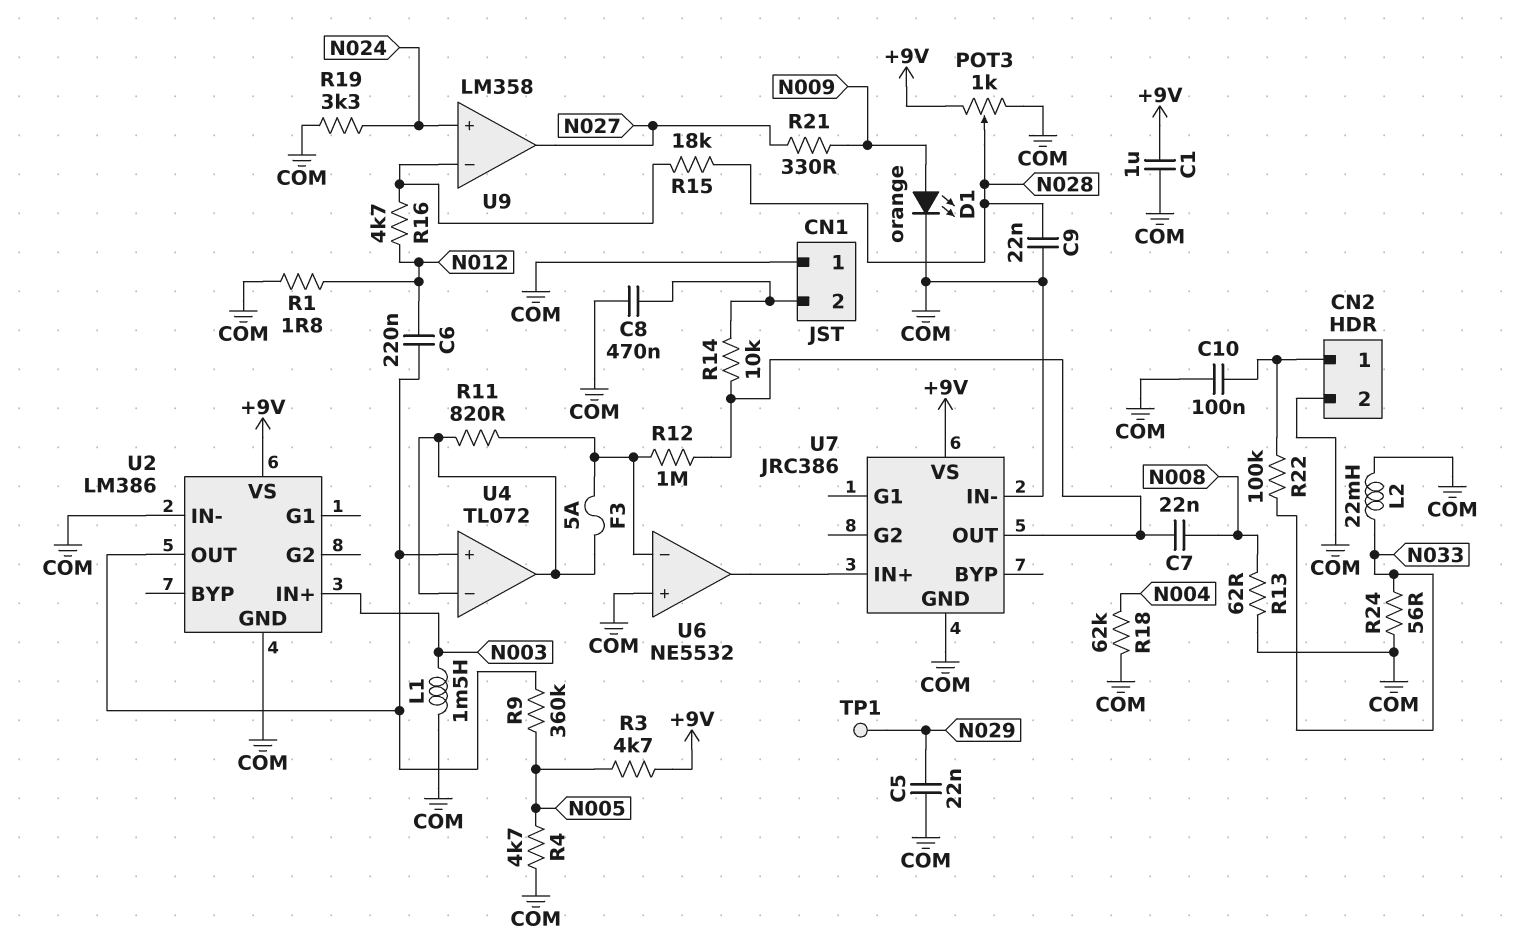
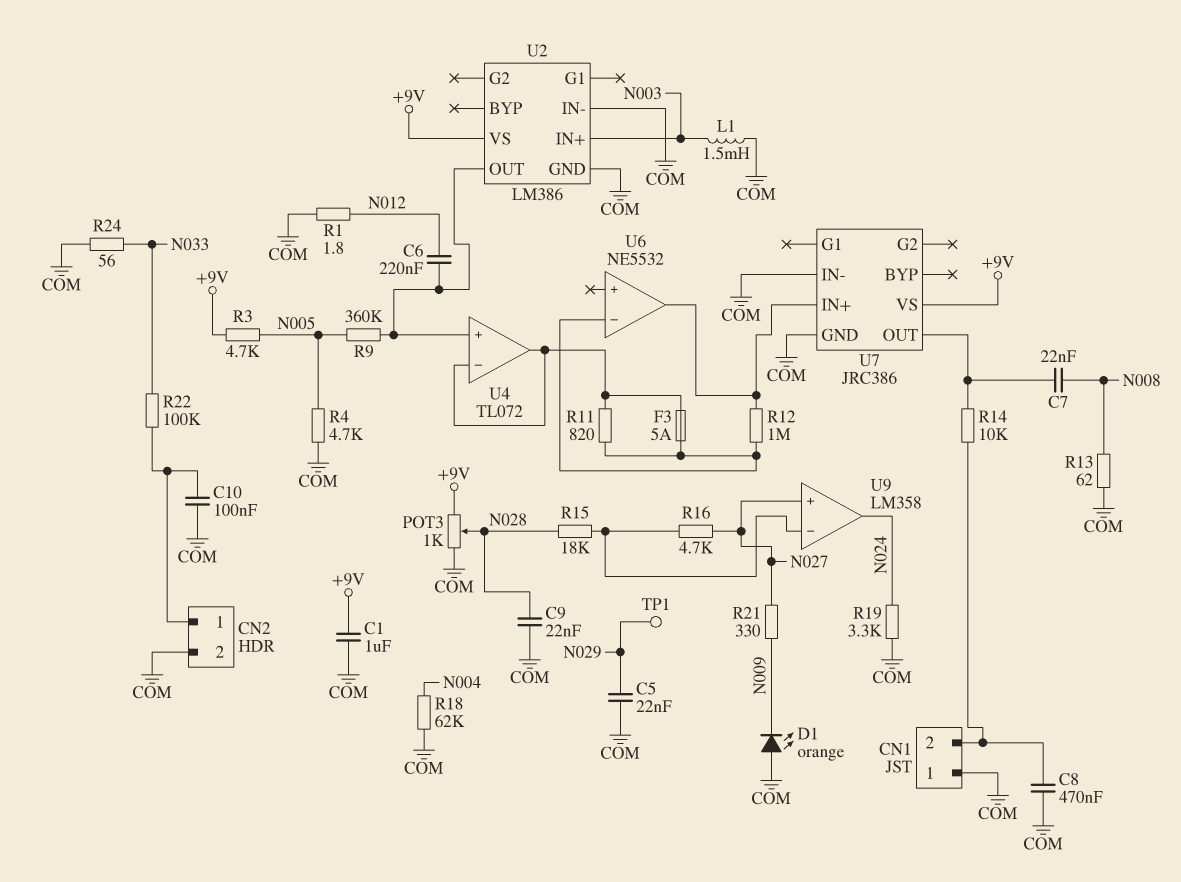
D1: LED orange (A N009, K COM) -> LED orange (A COM, K N009)
L2: 22mH (COM, N033) -> none
R12: 1M (U6/in-, U7/OUT) -> 1M (U6/in-, U6/out)
R16: 4.7k (N012, U9/in-) -> 4.7k (N027, U9/in-)
U6 pin in+: COM -> none
U9 pin in+: N024 -> N027
U9 pin out: N027 -> N024

